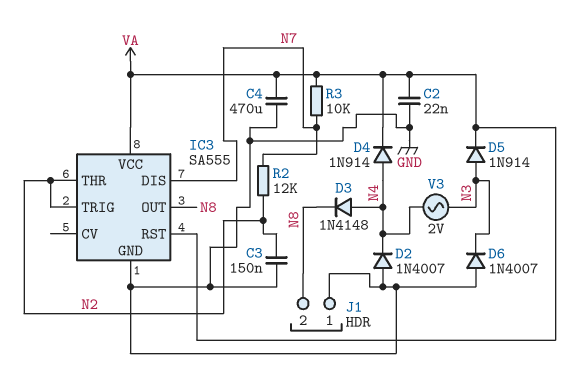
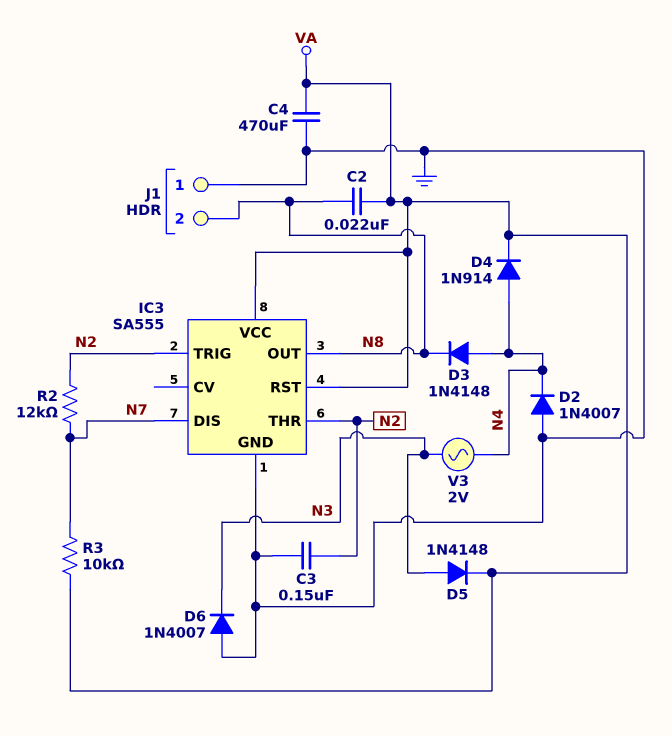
C2: 22nF (GND, VA) -> 22nF (N8, VA)
D5: diode 1N914 (A N3, K VA) -> diode 1N4148 (A N3, K VA)

